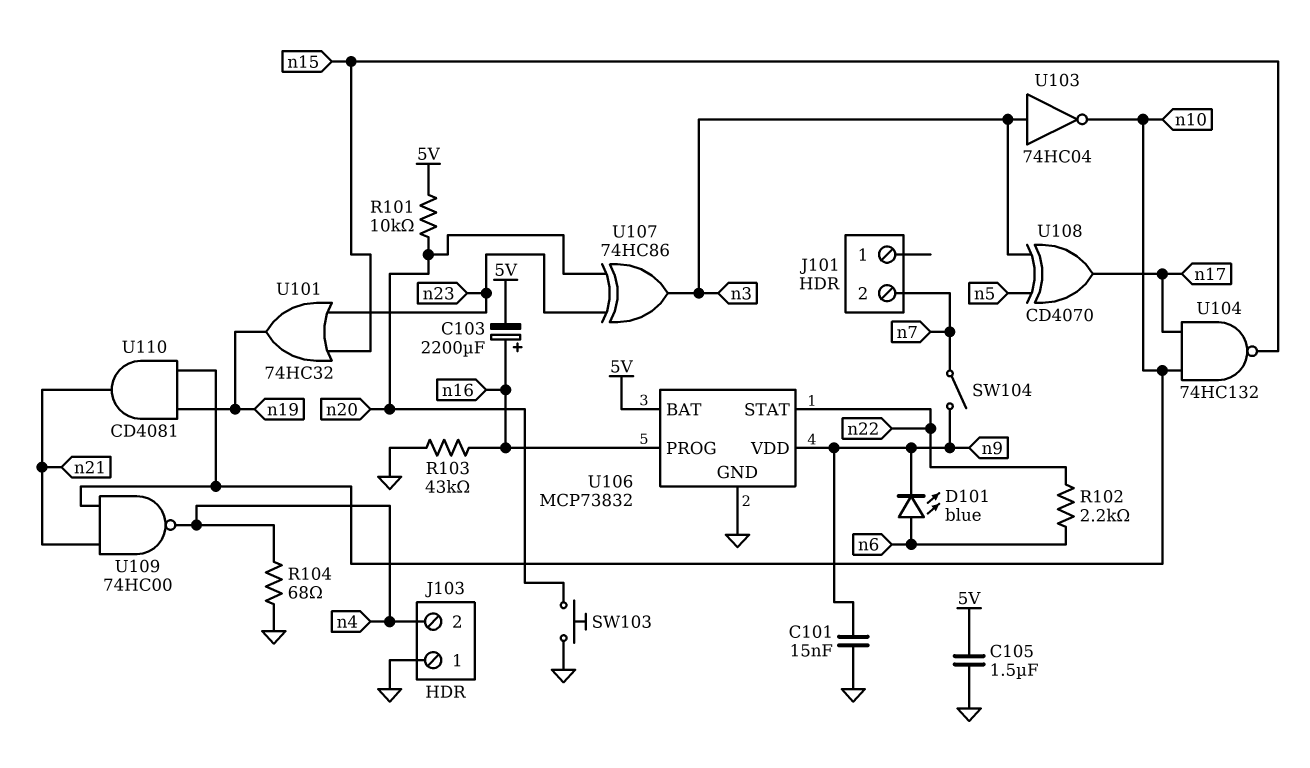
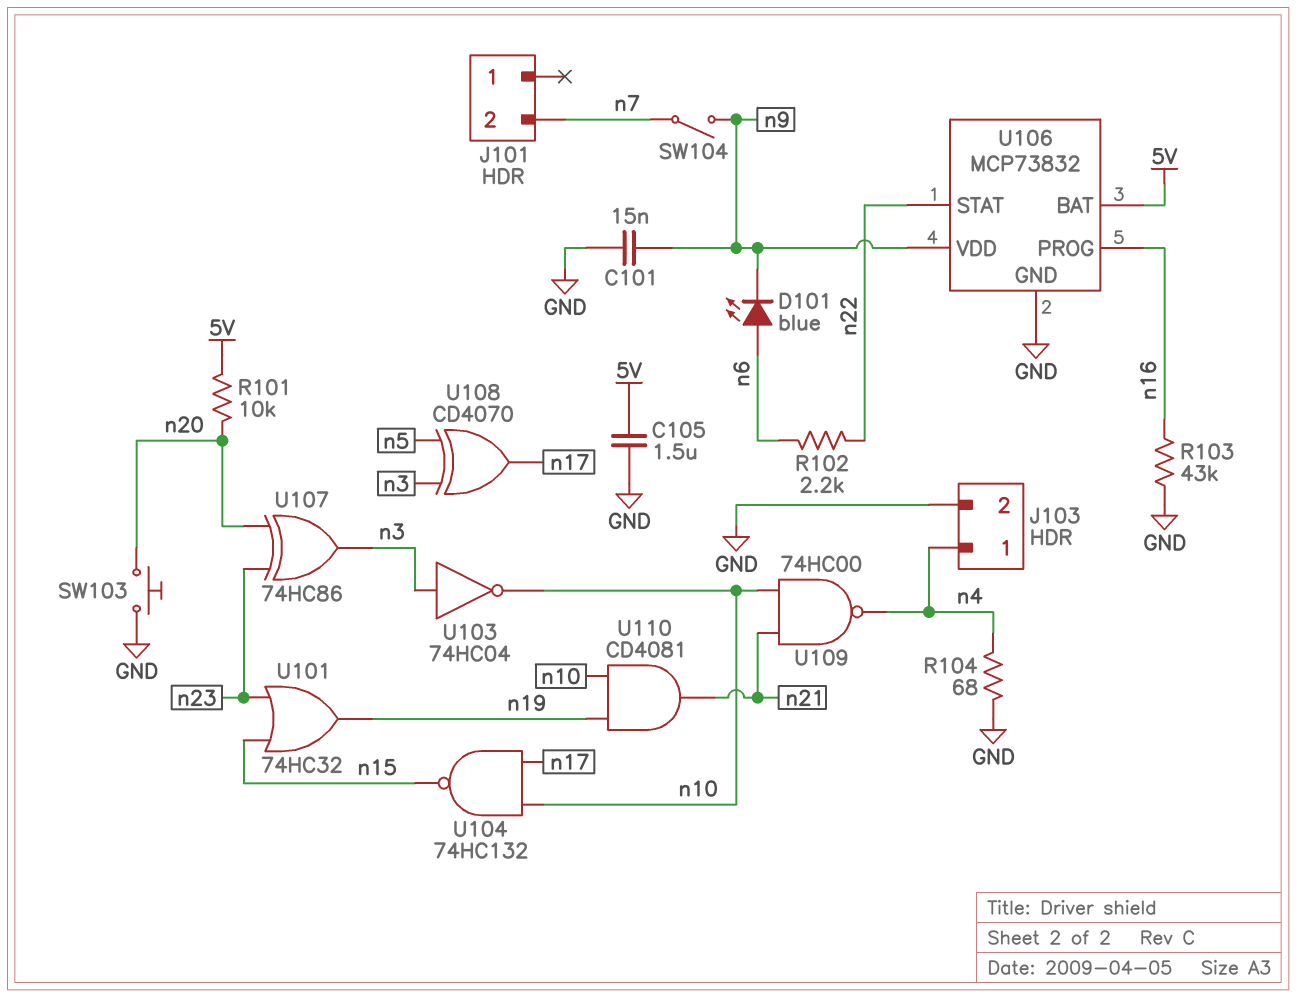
C103: 2200uF (plus n16, minus 5V) -> none
J103 pin 1: GND -> n4
J103 pin 2: n4 -> GND

